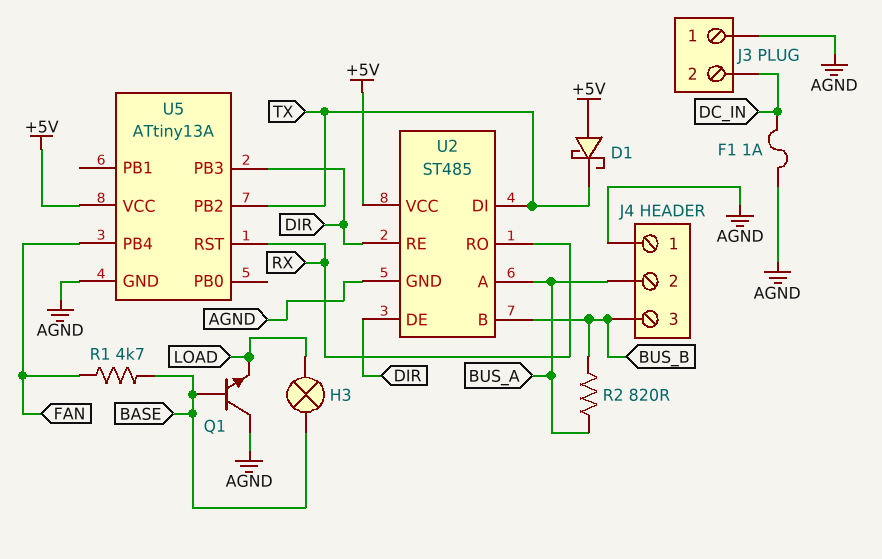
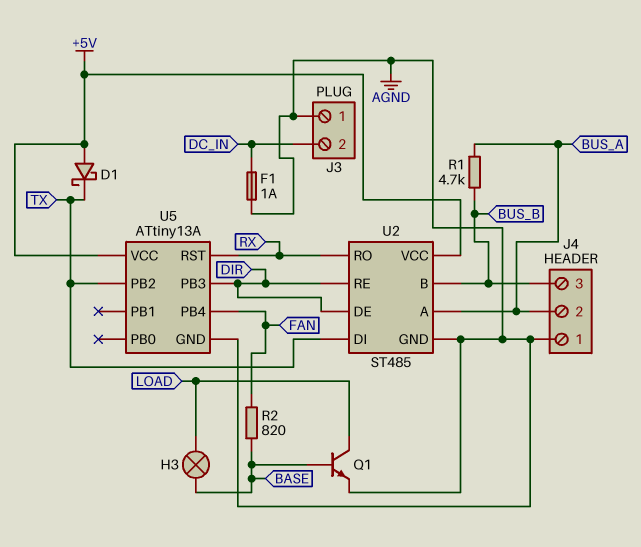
Q1: NPN (B BASE, C AGND, E LOAD) -> NPN (B BASE, C LOAD, E AGND)
R1: 4.7k (BASE, FAN) -> 4.7k (BUS_A, BUS_B)
R2: 820 (BUS_A, BUS_B) -> 820 (BASE, FAN)

